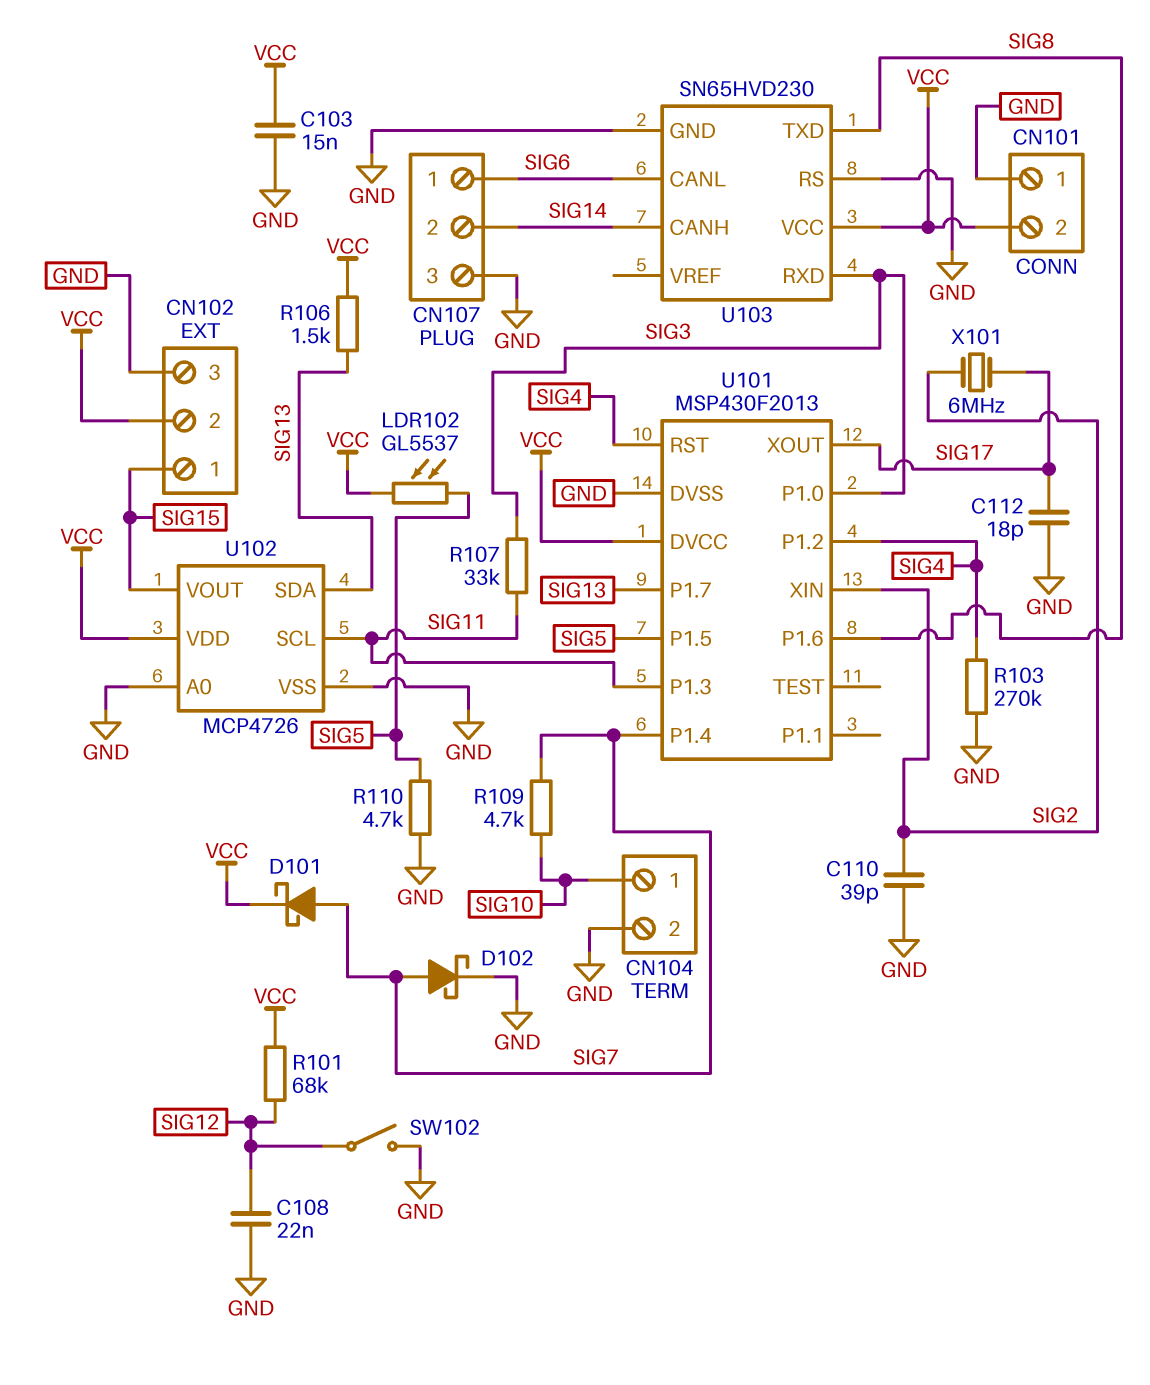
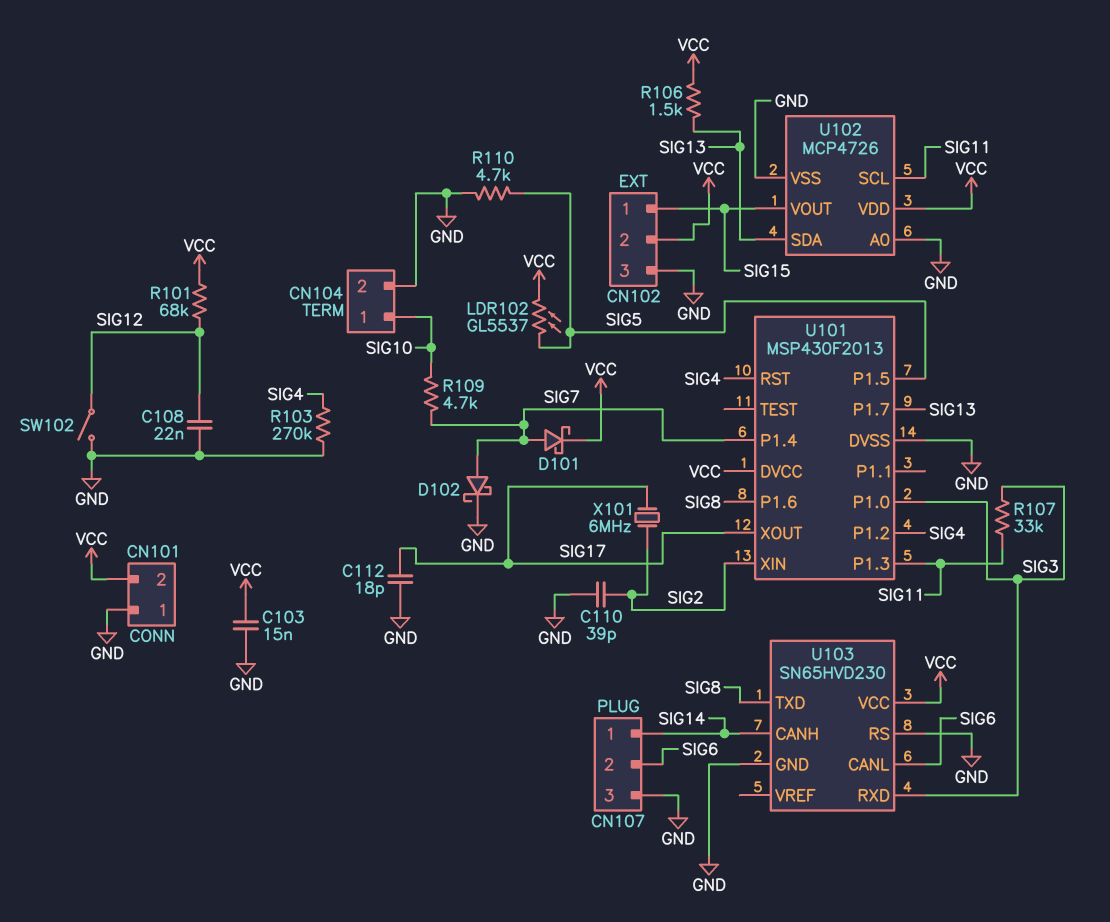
CN107 pin 1: SIG6 -> SIG14
CN107 pin 2: SIG14 -> SIG6

